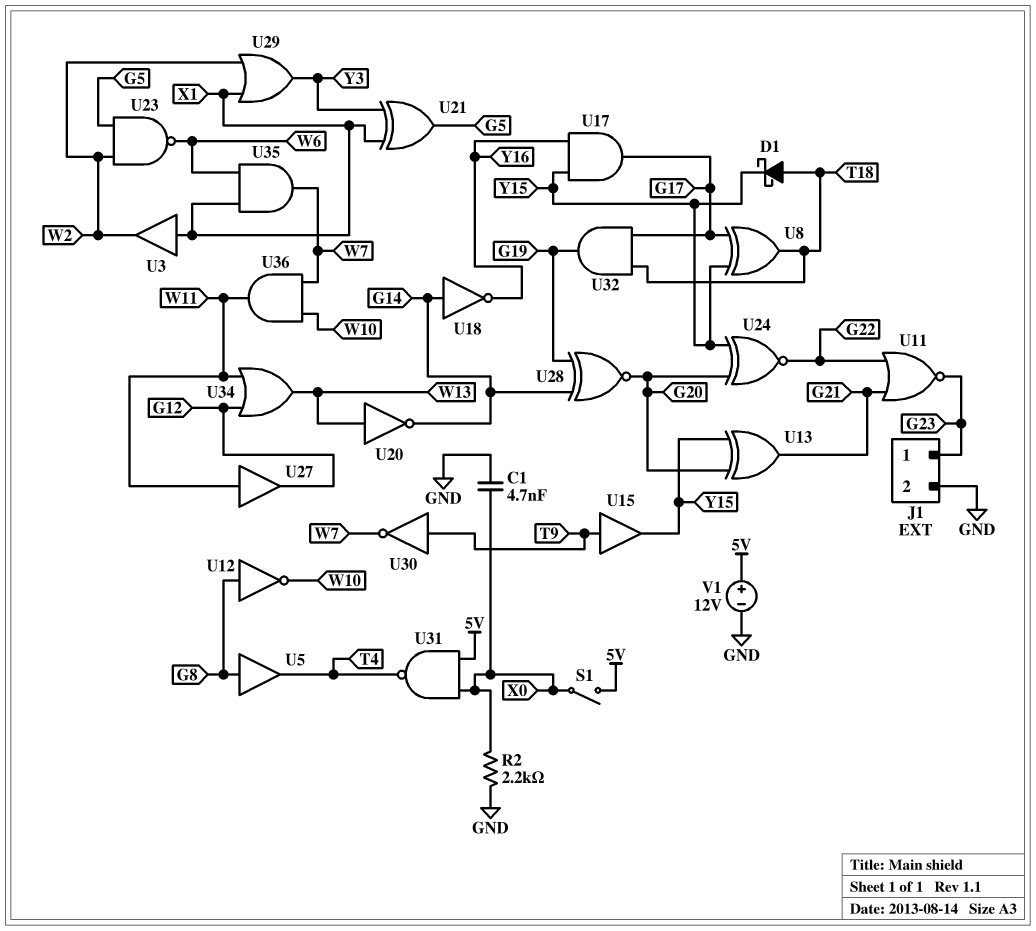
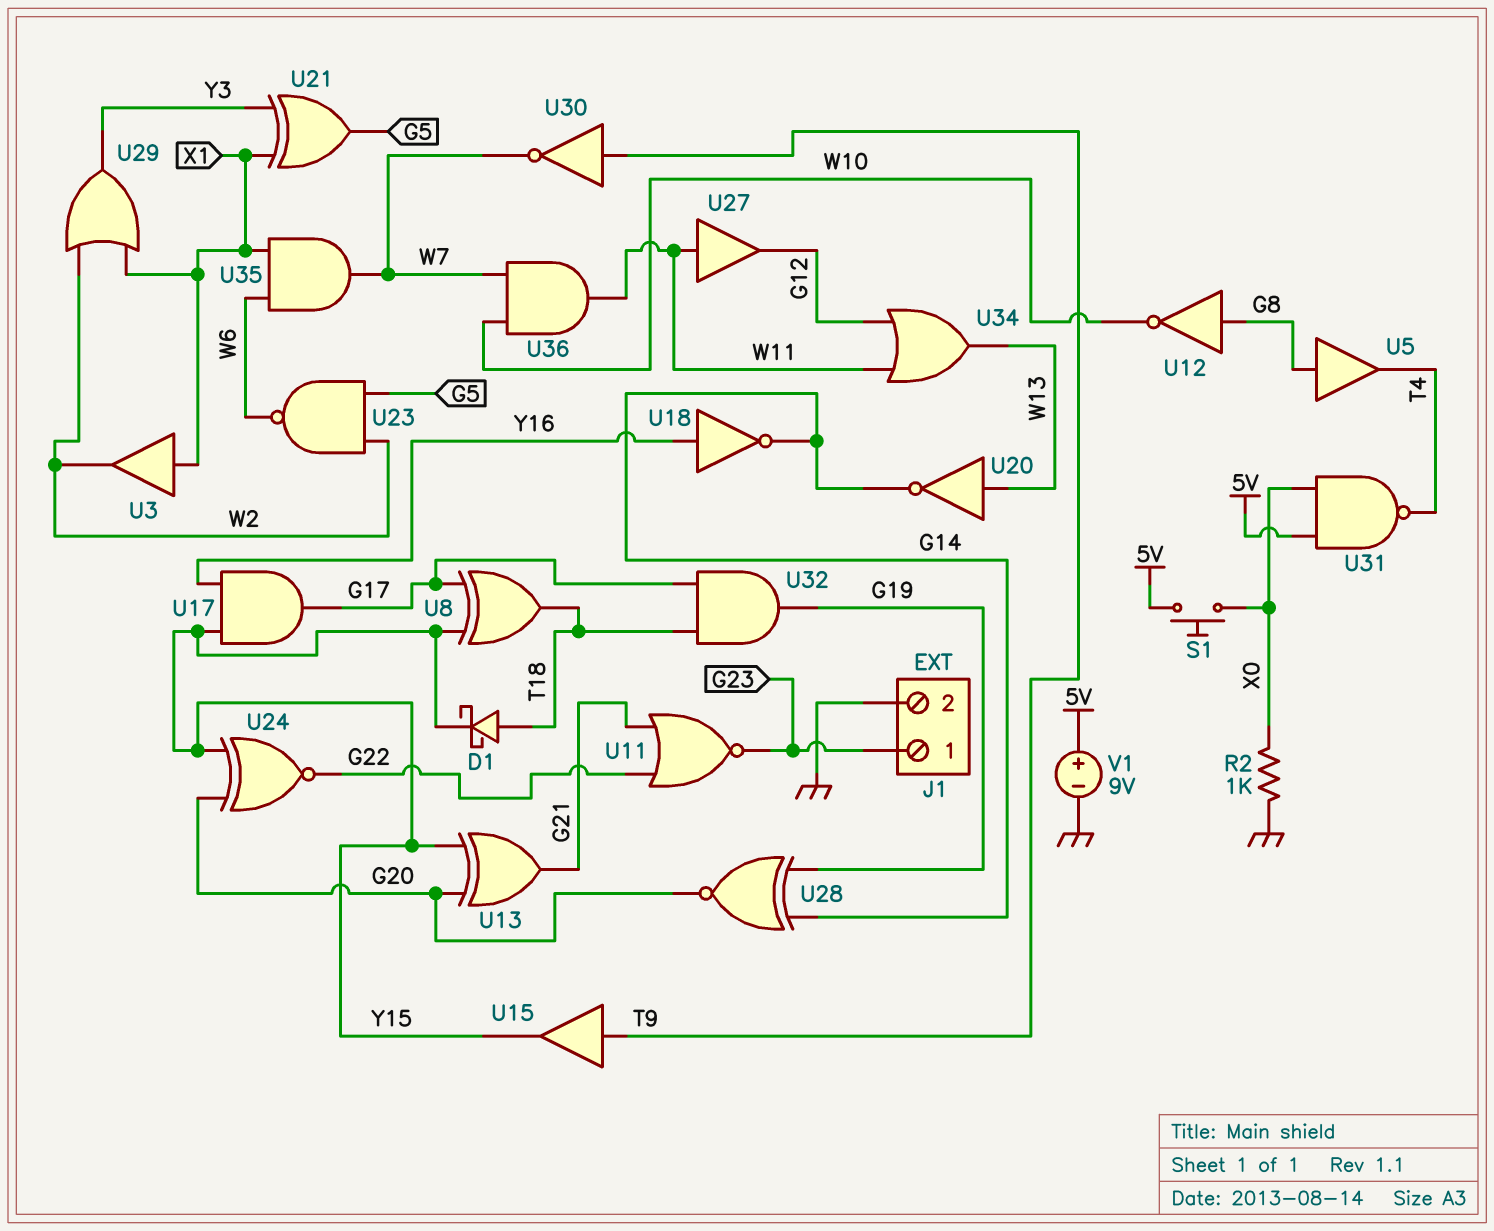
C1: 4.7nF (GND, X0) -> none
R2: 2.2k (GND, X0) -> 1k (GND, X0)
S1: switch (5V, X0) -> button (5V, X0)
U18: NOT (in G14, out Y16) -> NOT (in Y16, out G14)
V1: 12V (plus 5V, minus GND) -> 9V (plus 5V, minus GND)

